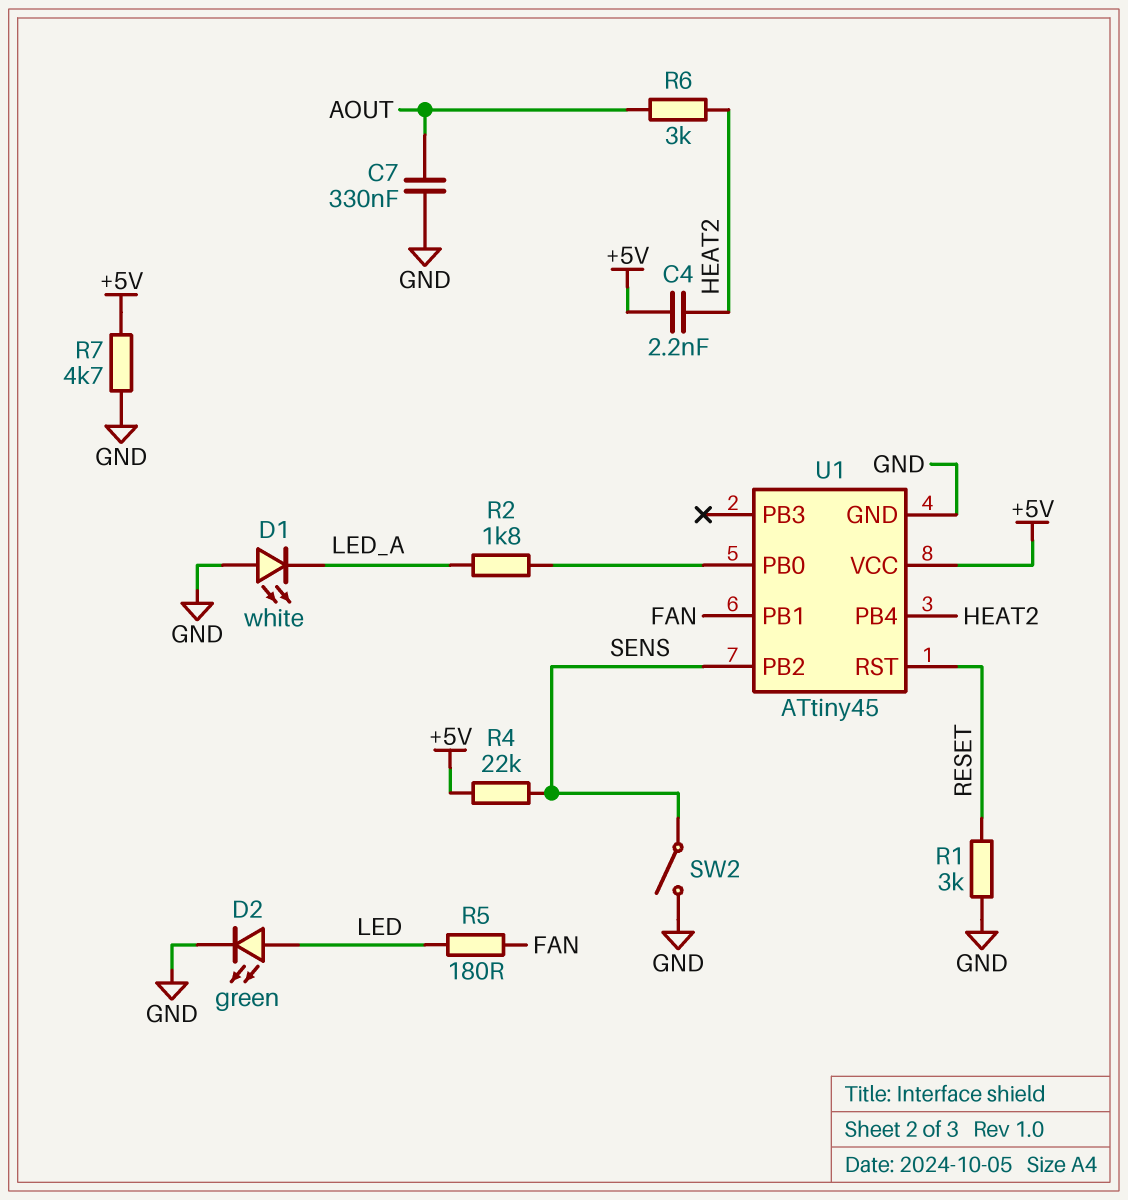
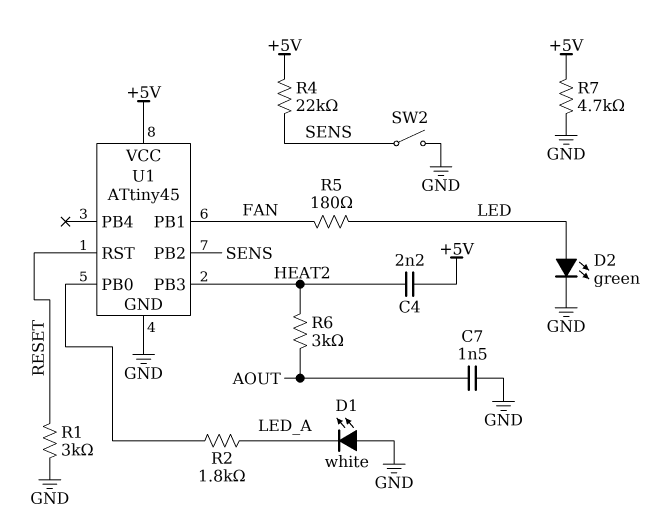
C7: 330nF (AOUT, GND) -> 1.5nF (AOUT, GND)
U1 pin PB3: none -> HEAT2
U1 pin PB4: HEAT2 -> none

